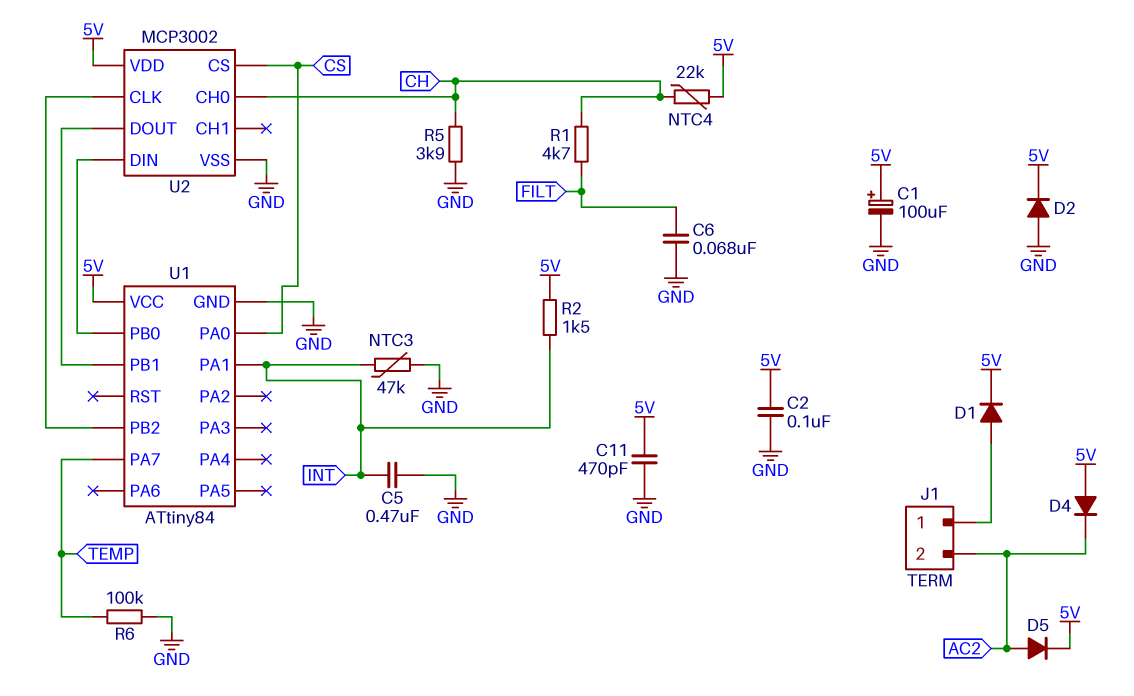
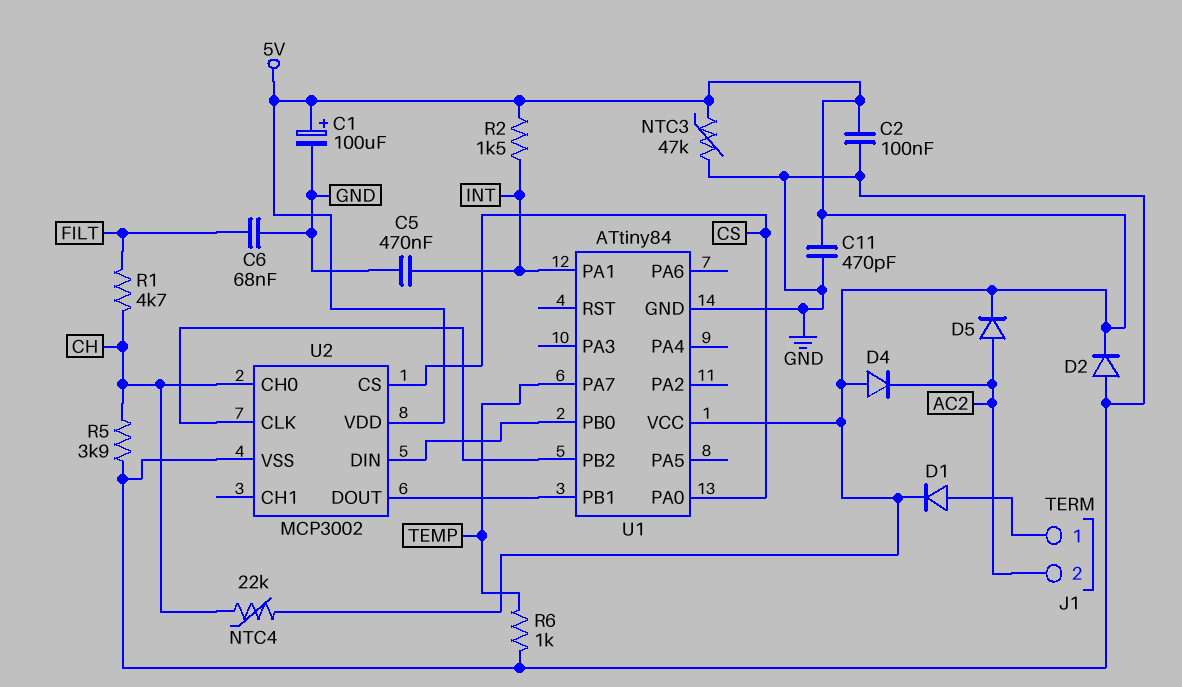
NTC3: 47k (GND, INT) -> 47k (5V, GND)
R6: 100k (GND, TEMP) -> 1k (GND, TEMP)

